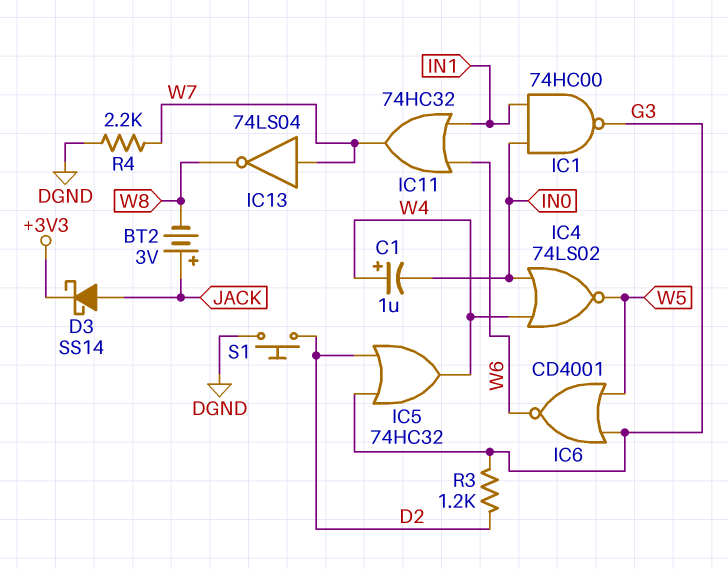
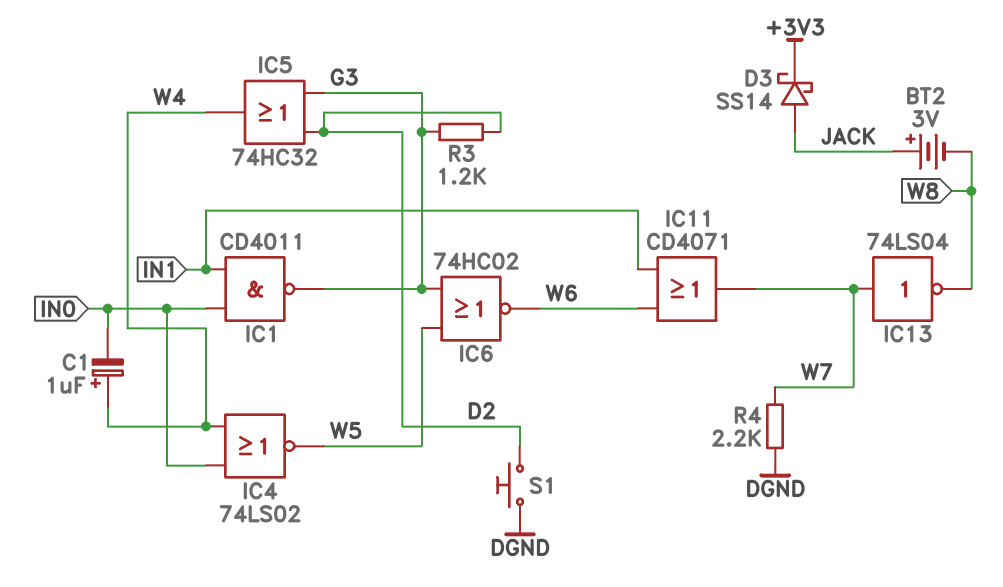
IC1: NAND 74HC00 (in IN0, in IN1, out G3) -> NAND CD4011 (in IN0, in IN1, out G3)
IC6: NOR CD4001 (in G3, in W5, out W6) -> NOR 74HC02 (in G3, in W5, out W6)
IC11: OR 74HC32 (in IN1, in W6, out W7) -> OR CD4071 (in IN1, in W6, out W7)

